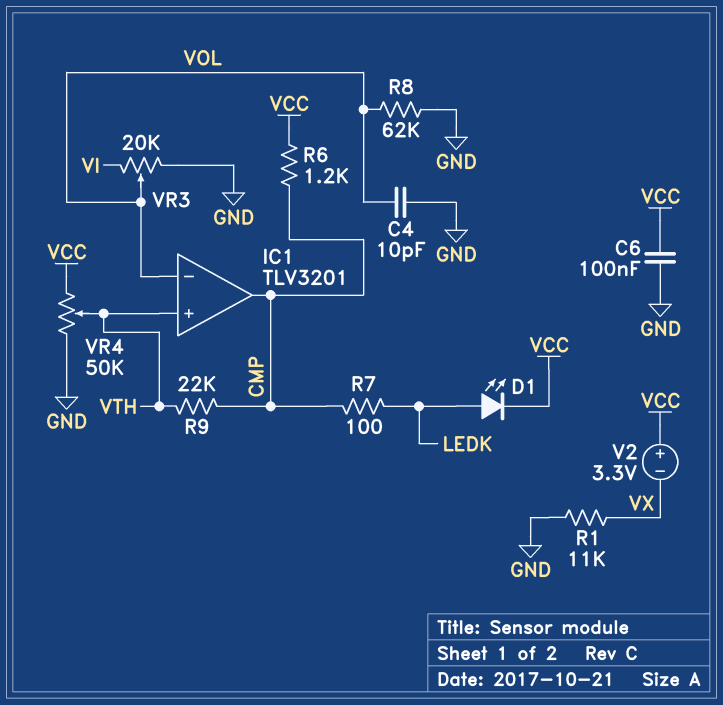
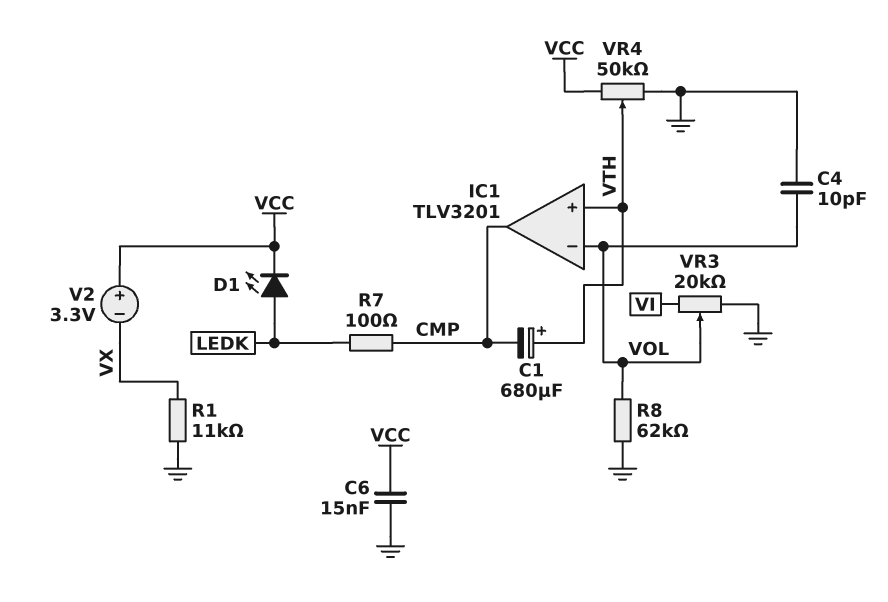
C1: none -> 680uF (plus VTH, minus CMP)
C6: 100nF (GND, VCC) -> 15nF (GND, VCC)
R6: 1.2k (CMP, VCC) -> none
R9: 22k (CMP, VTH) -> none

